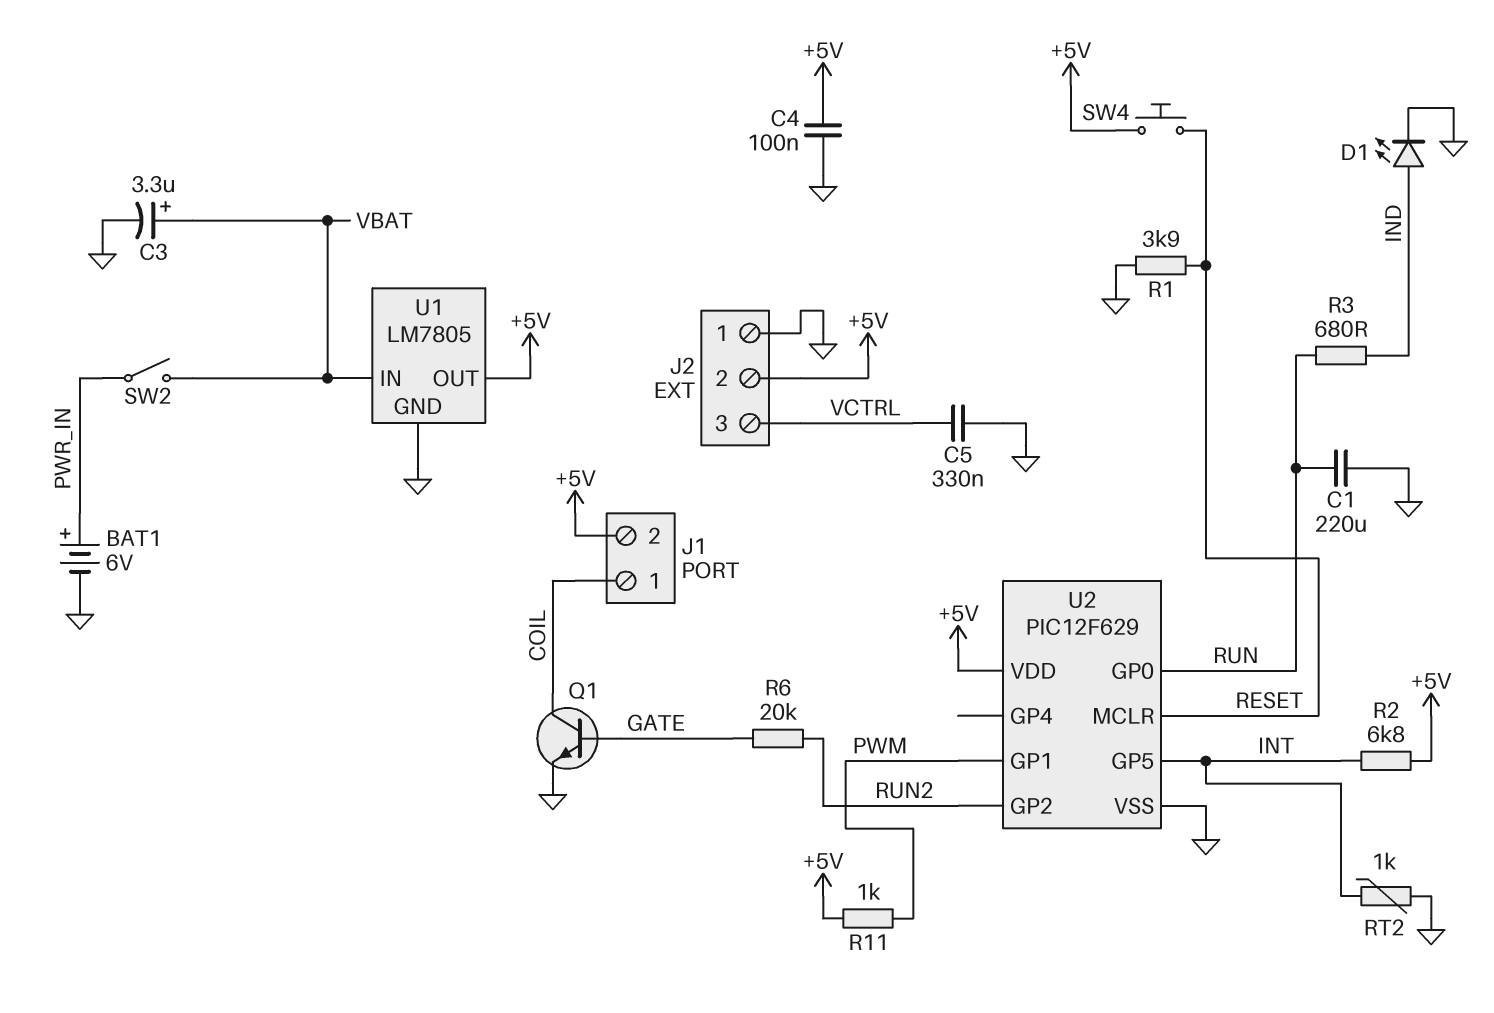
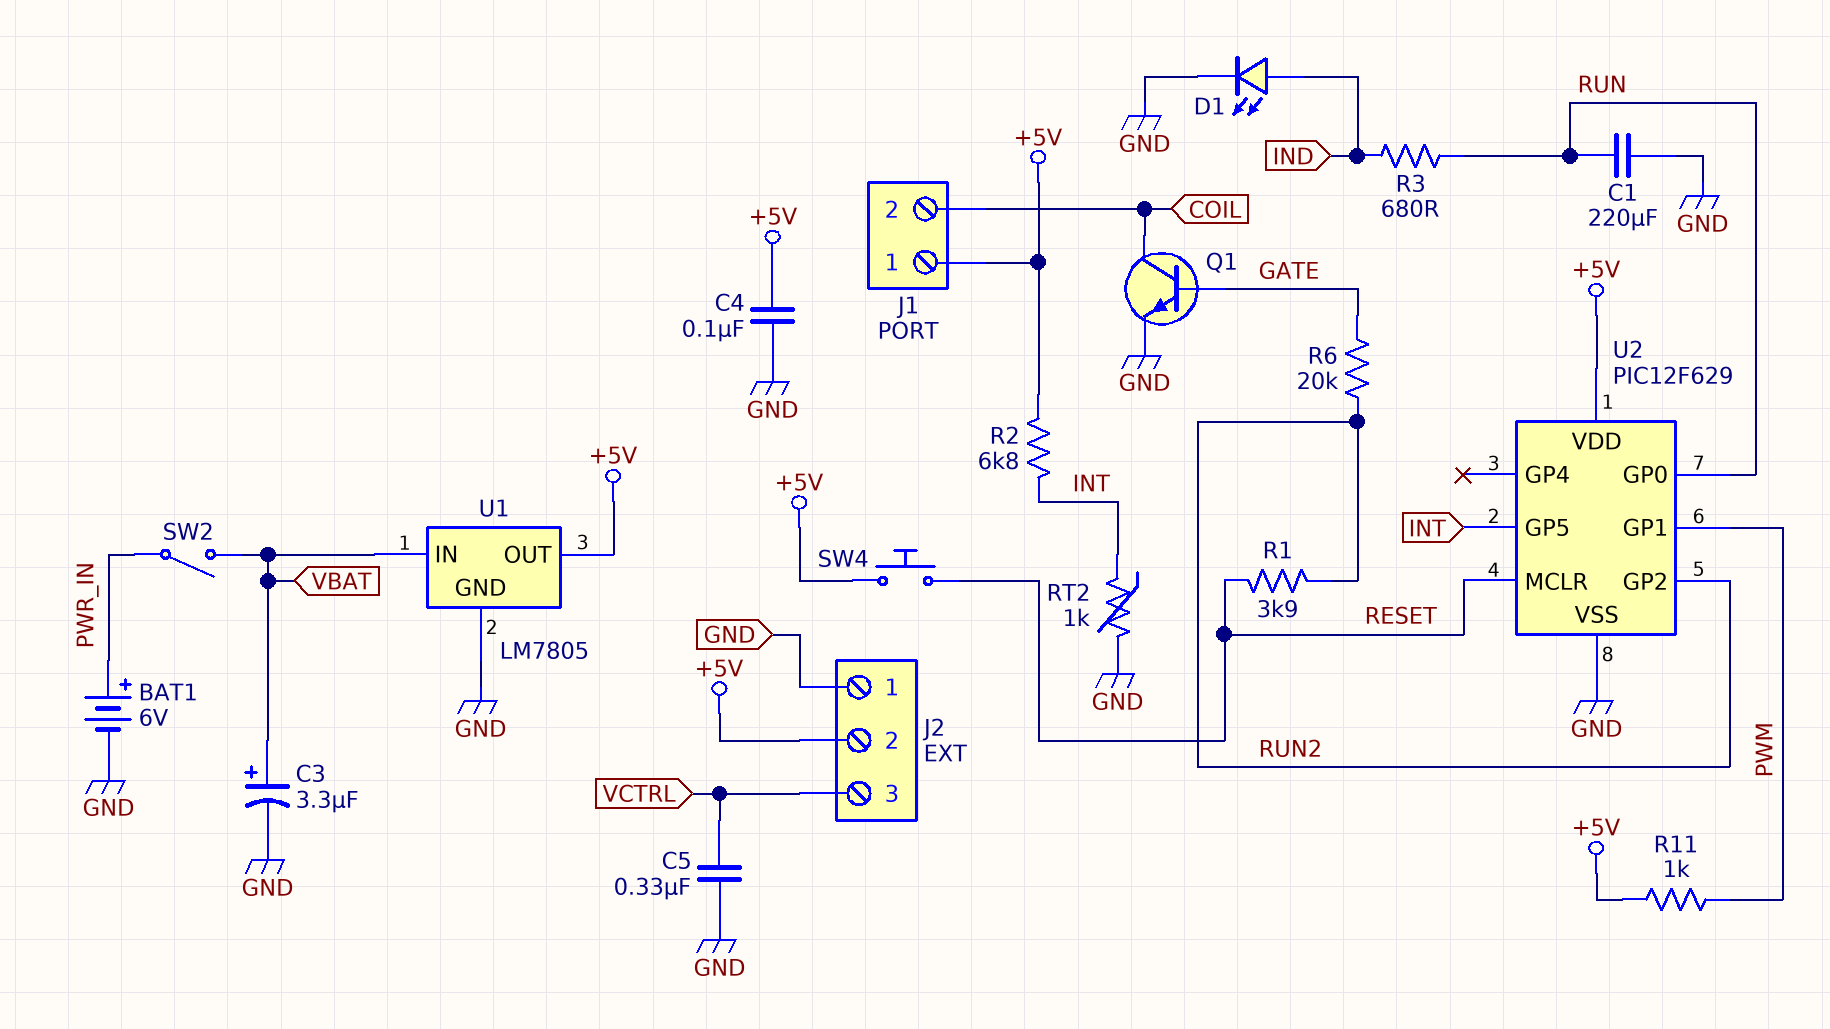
J1 pin 1: COIL -> +5V
J1 pin 2: +5V -> COIL
R1: 3.9k (GND, RESET) -> 3.9k (RESET, RUN2)

